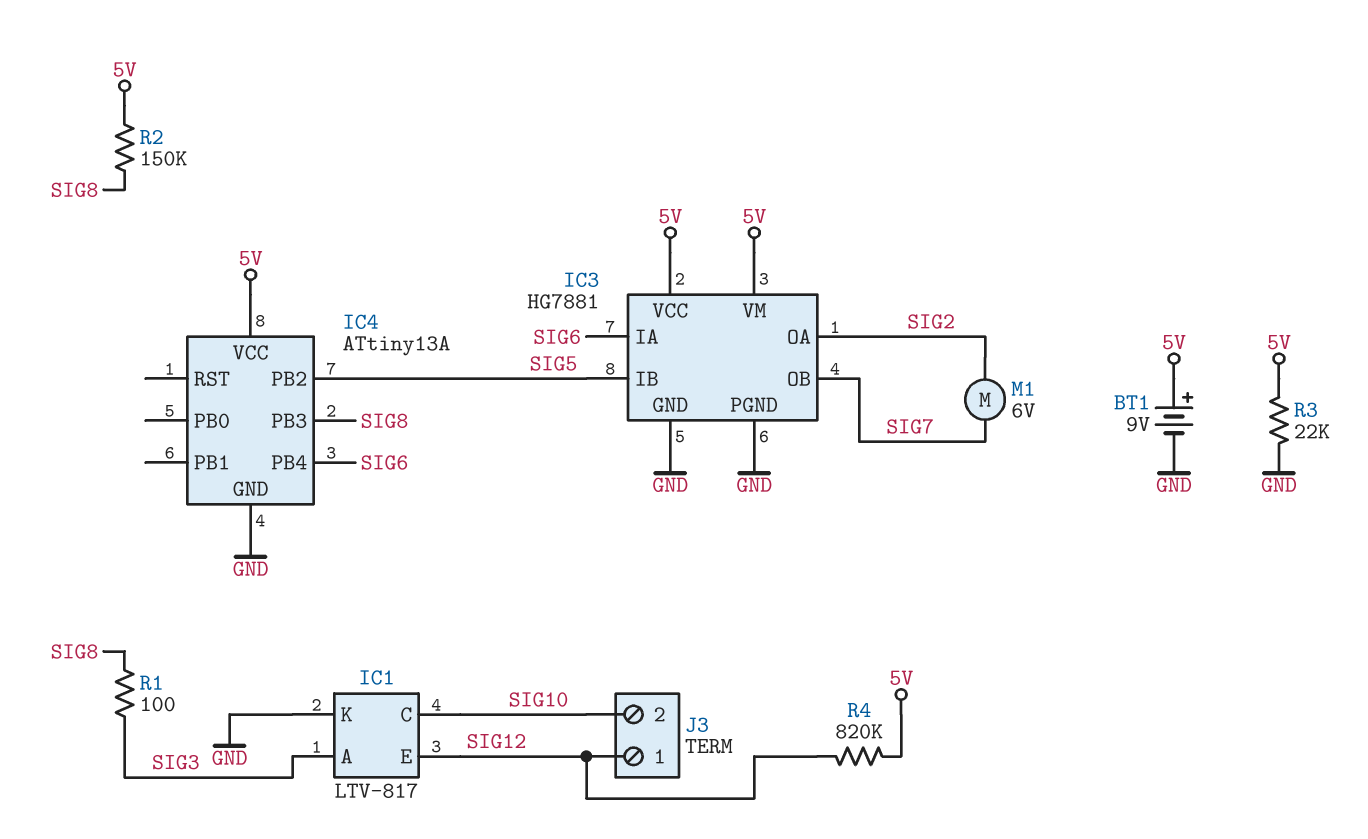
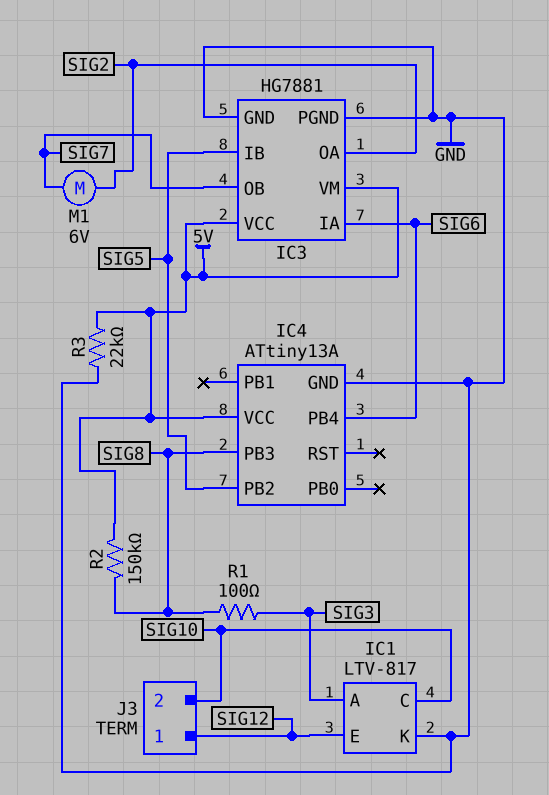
BT1: 9V (plus 5V, minus GND) -> none
R4: 820k (5V, SIG12) -> none

